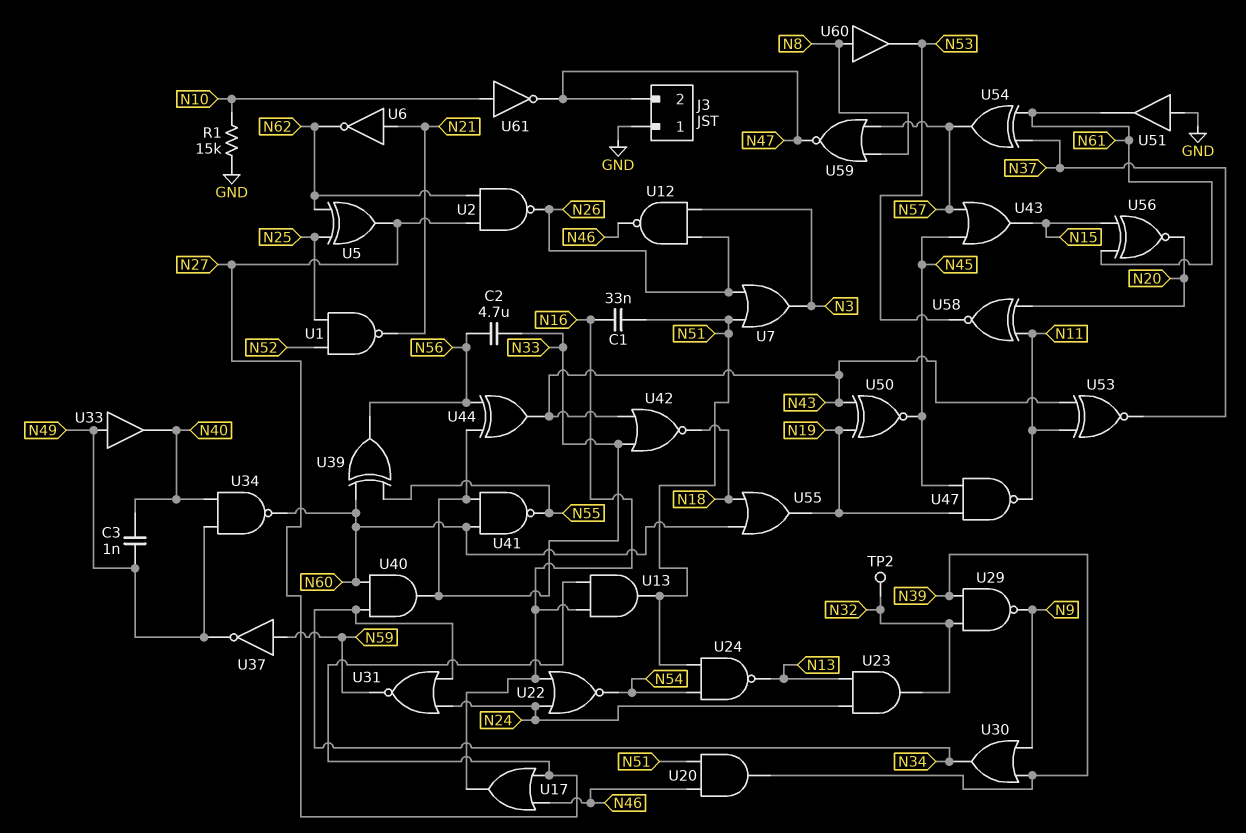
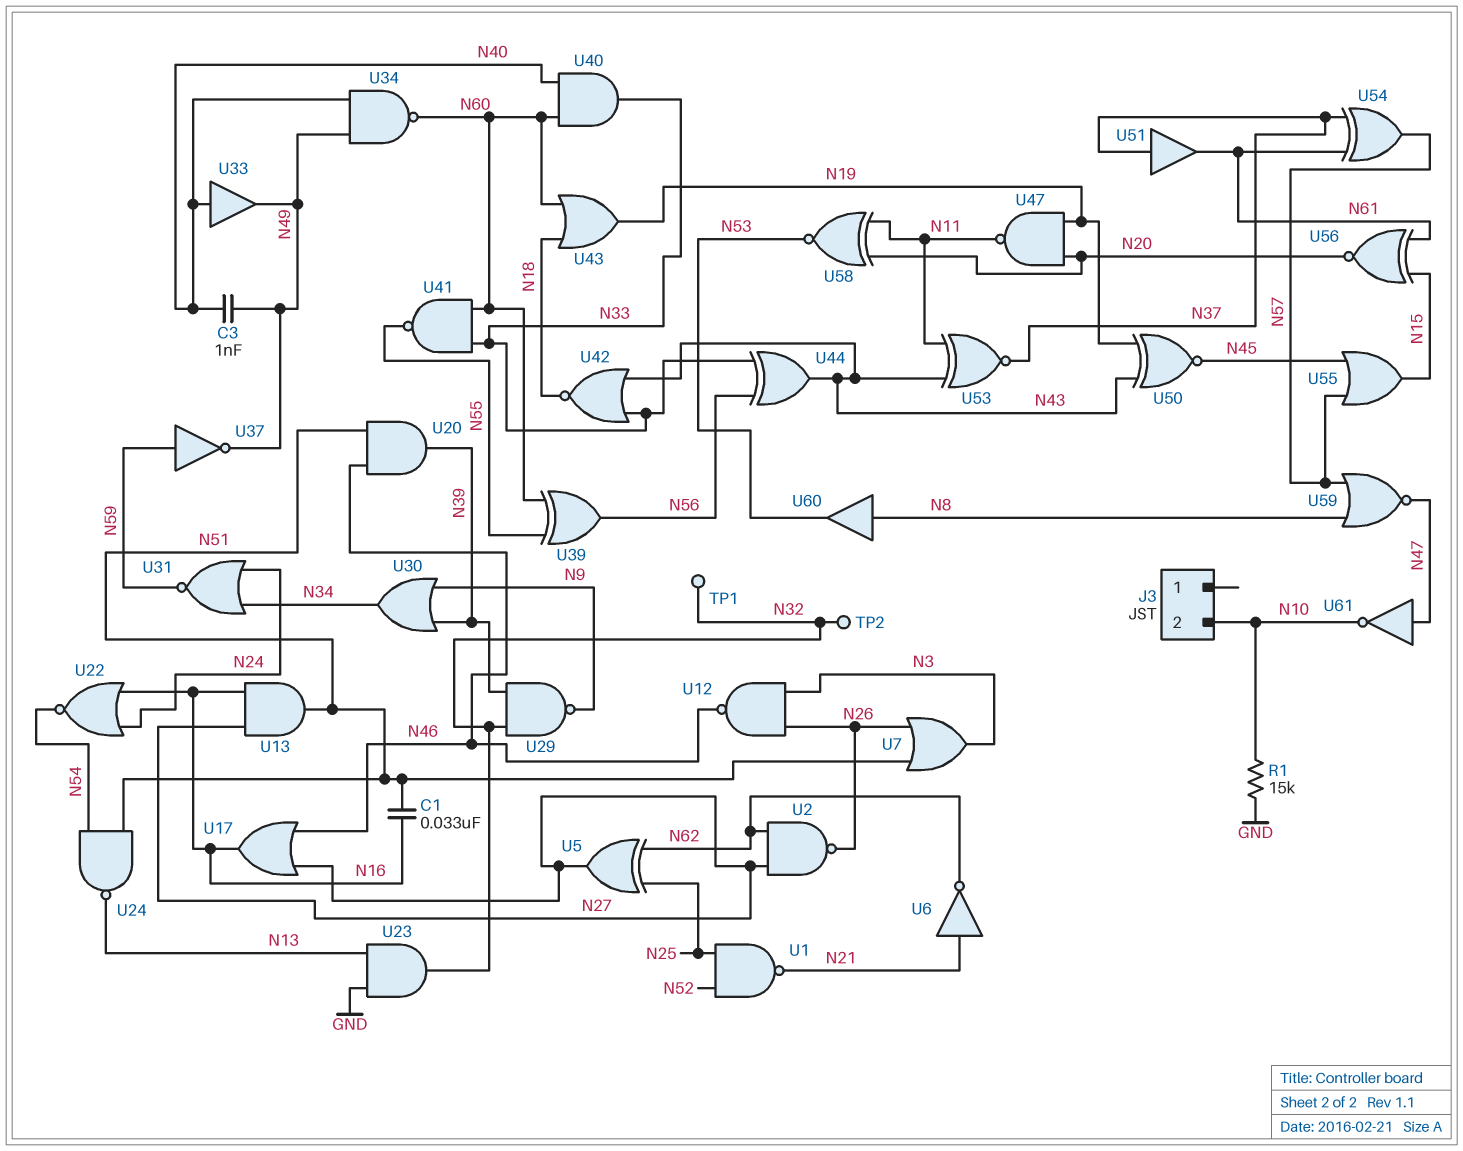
C2: 4.7uF (N33, N56) -> none
J3 pin 1: GND -> none
J3 pin 2: N47 -> N10
TP1: none -> test point (N32)
U23: AND (in N13, in N24, out N32) -> AND (in GND, in N13, out N32)
U33: buffer (in N49, out N40) -> buffer (in N40, out N49)
U40: AND (in N34, in N60, out N33) -> AND (in N40, in N60, out N33)
U43: OR (in N45, in N57, out N15) -> OR (in N18, in N60, out N19)
U47: NAND (in N19, in N45, out N11) -> NAND (in N19, in N20, out N11)
U51: buffer (in GND, out N61) -> buffer (in N37, out N61)
U55: OR (in N18, in N60, out N19) -> OR (in N45, in N57, out N15)
U61: NOT (in N10, out N47) -> NOT (in N47, out N10)

